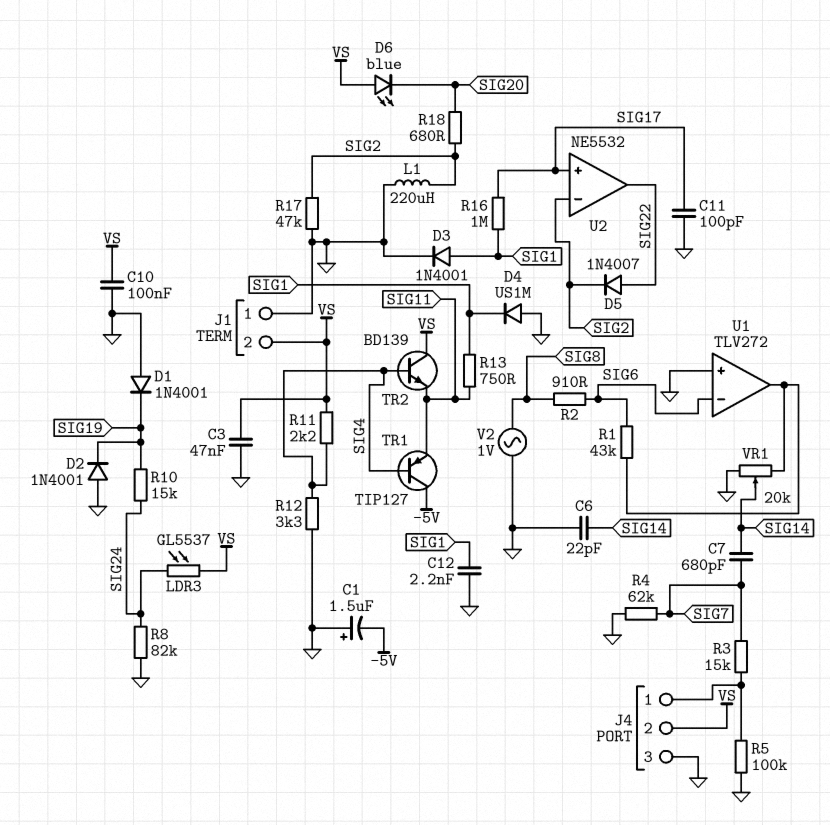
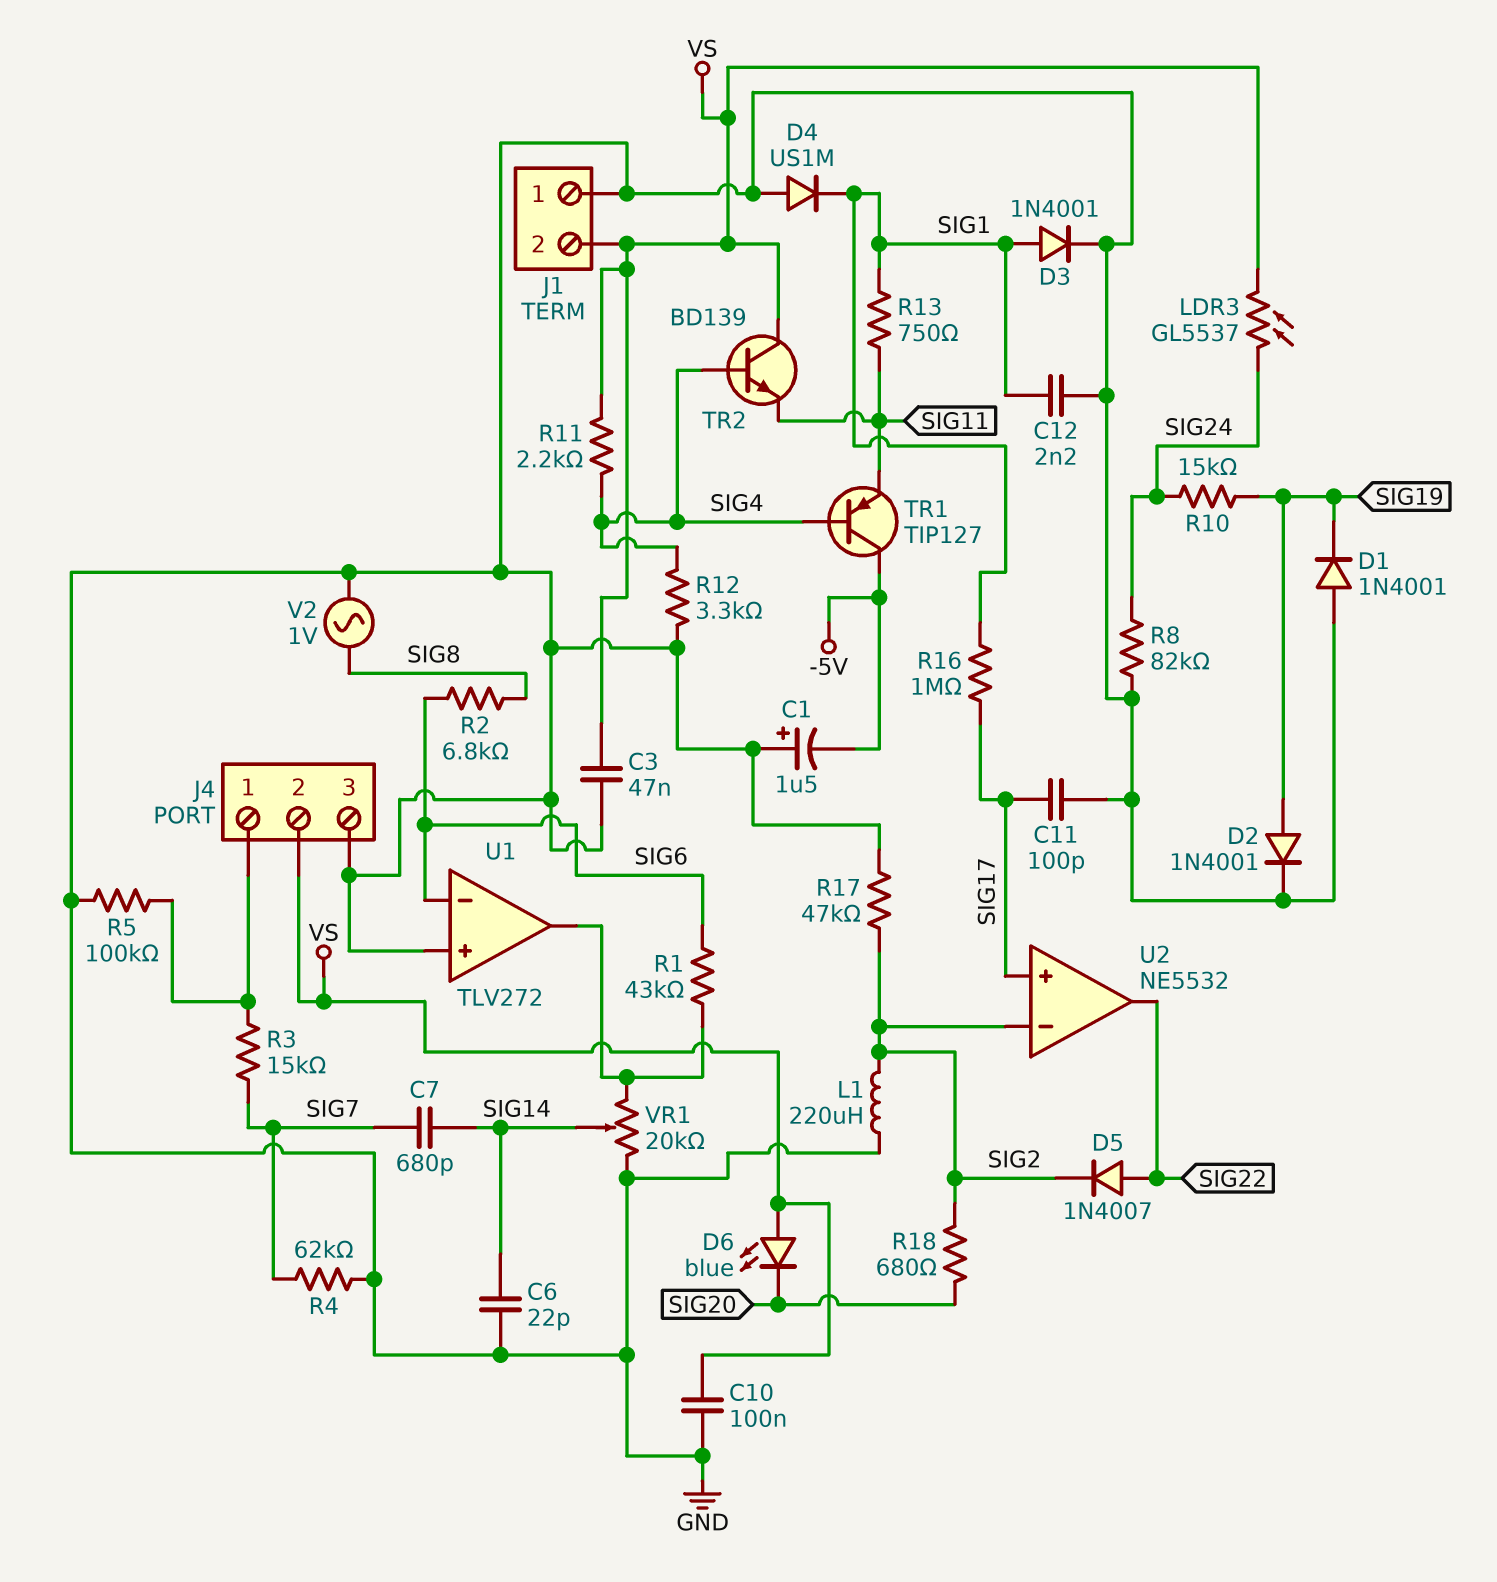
D2: diode 1N4001 (A GND, K SIG19) -> diode 1N4001 (A SIG19, K GND)
R2: 910 (SIG6, SIG8) -> 6.8k (SIG6, SIG8)

